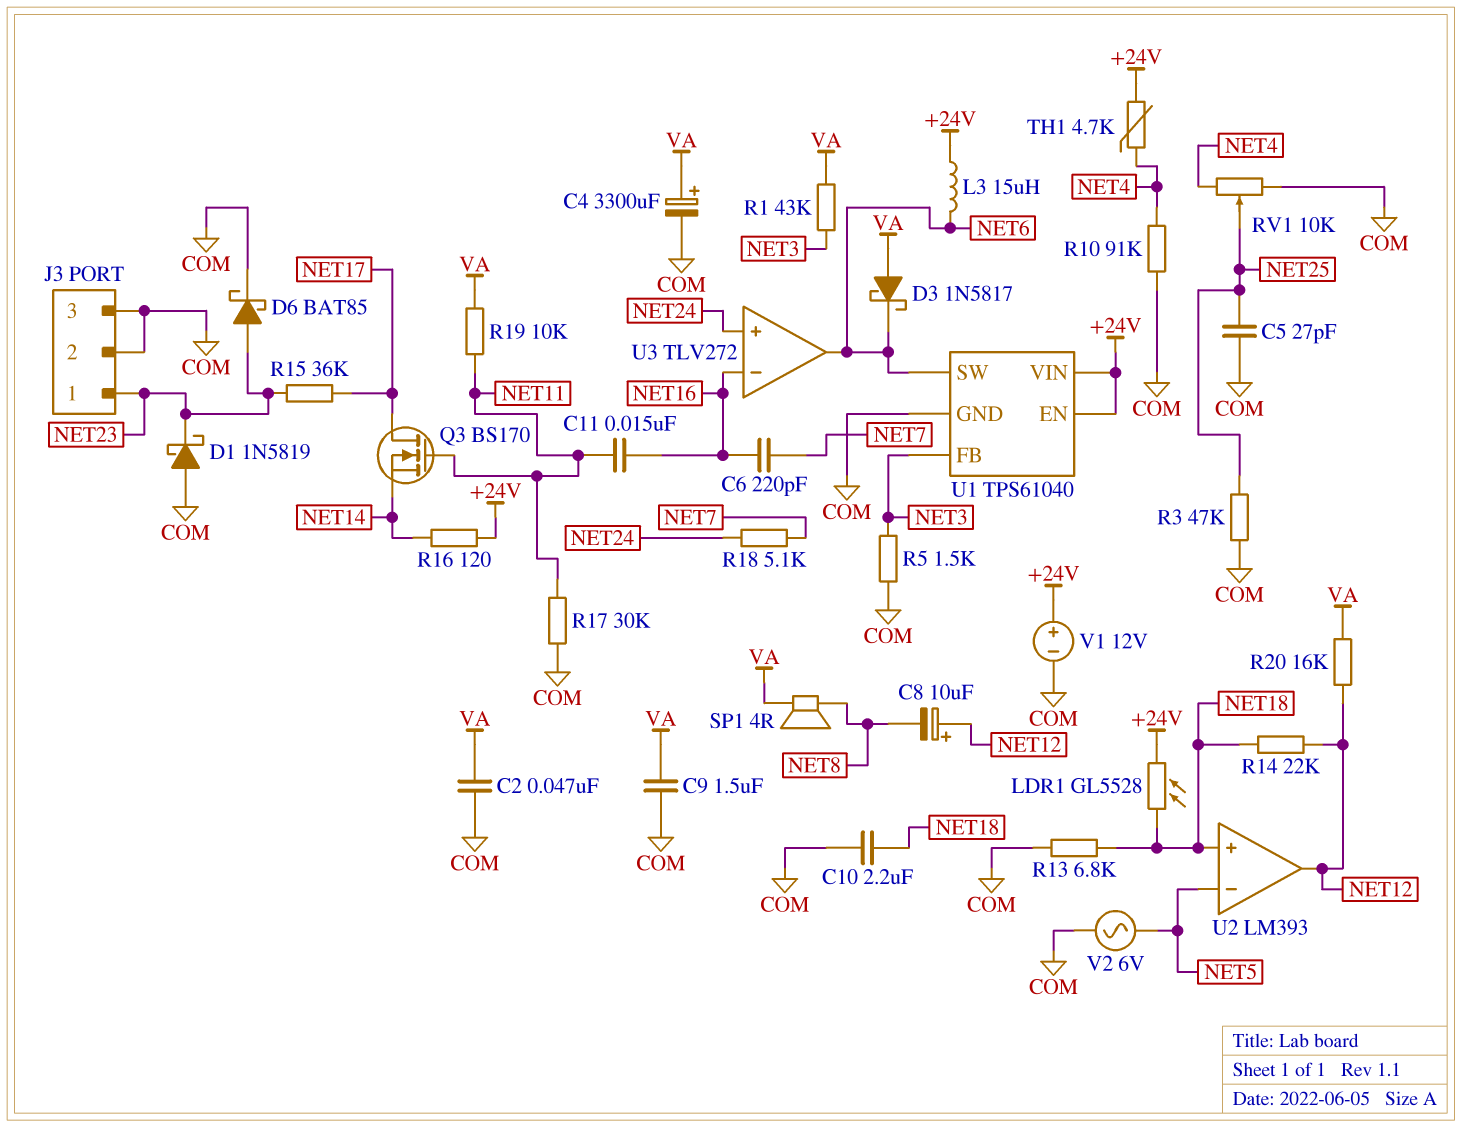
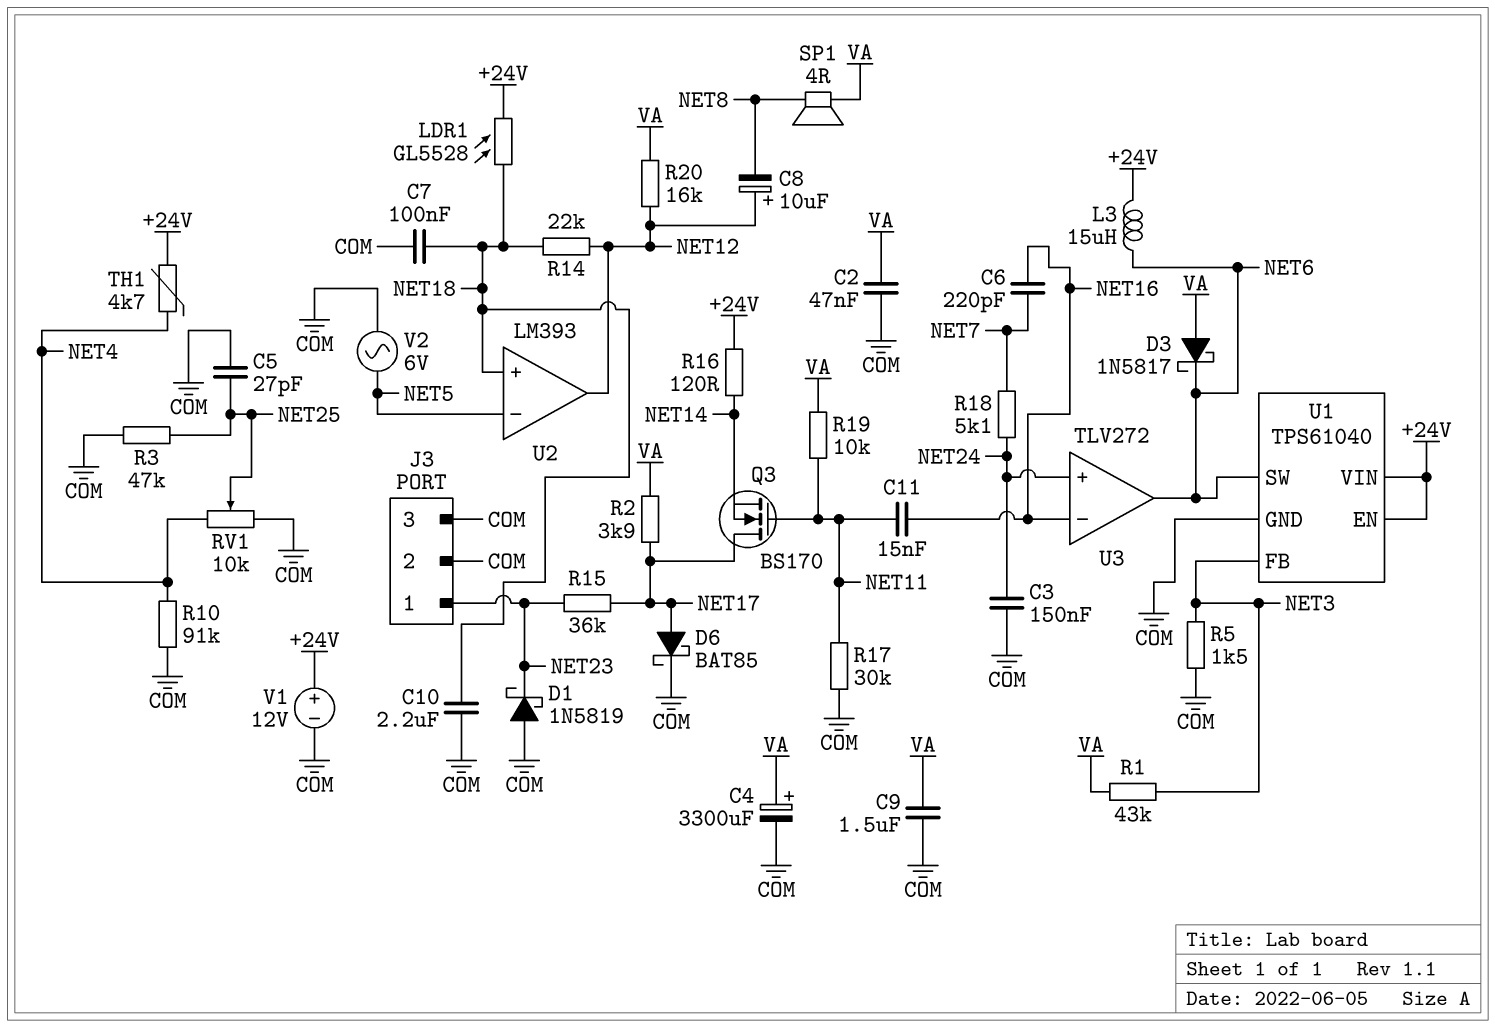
C3: none -> 150nF (COM, NET24)
C7: none -> 100nF (COM, NET18)
D6: schottky BAT85 (A NET23, K COM) -> schottky BAT85 (A NET17, K COM)
R2: none -> 3.9k (NET17, VA)
R13: 6.8k (COM, NET18) -> none

